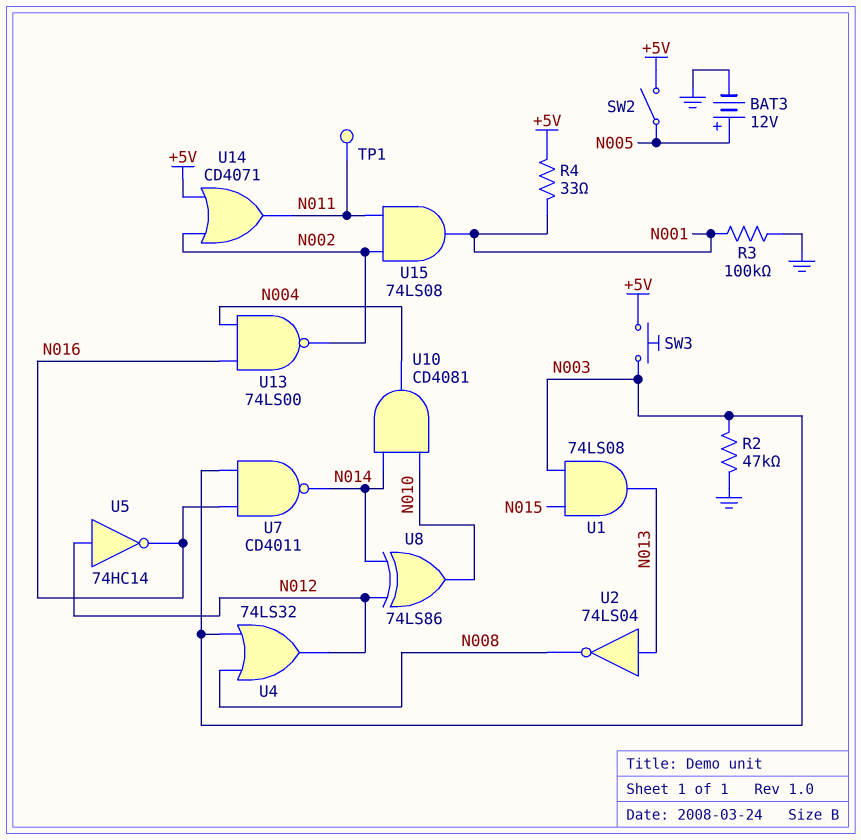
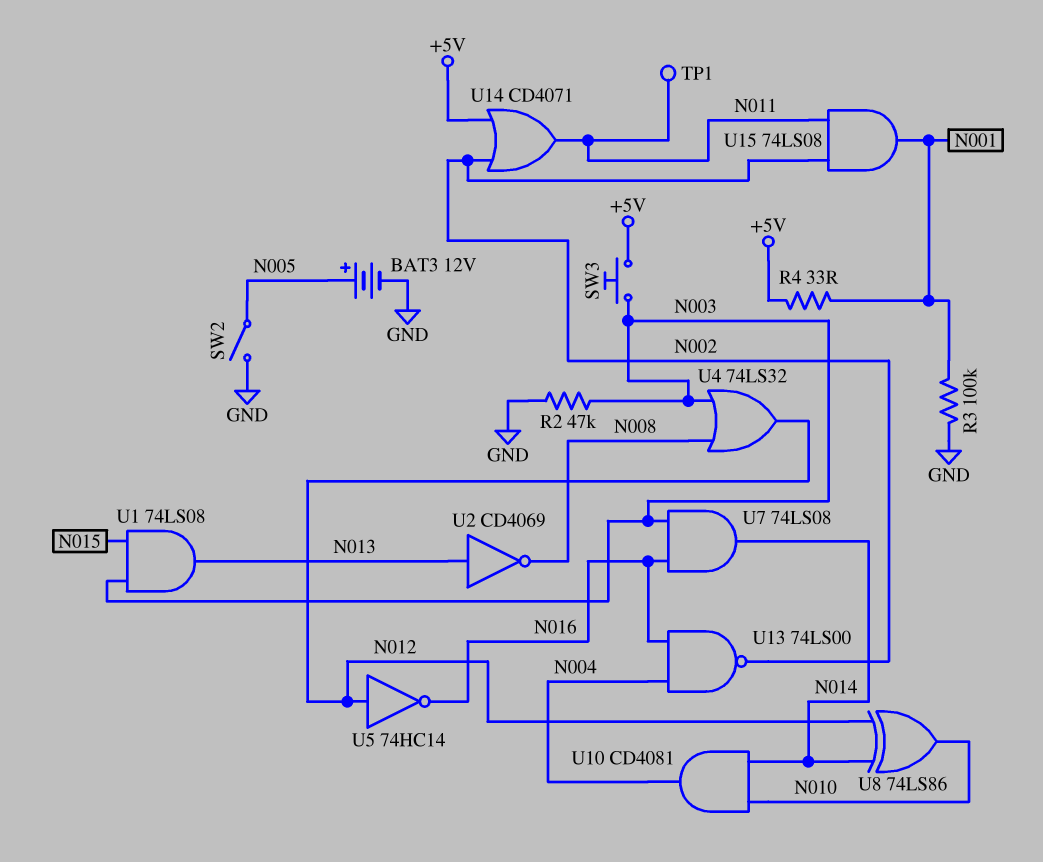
SW2: switch (+5V, N005) -> switch (GND, N005)
U2: NOT 74LS04 (in N013, out N008) -> NOT CD4069 (in N013, out N008)
U7: NAND CD4011 (in N003, in N016, out N014) -> AND 74LS08 (in N003, in N016, out N014)

